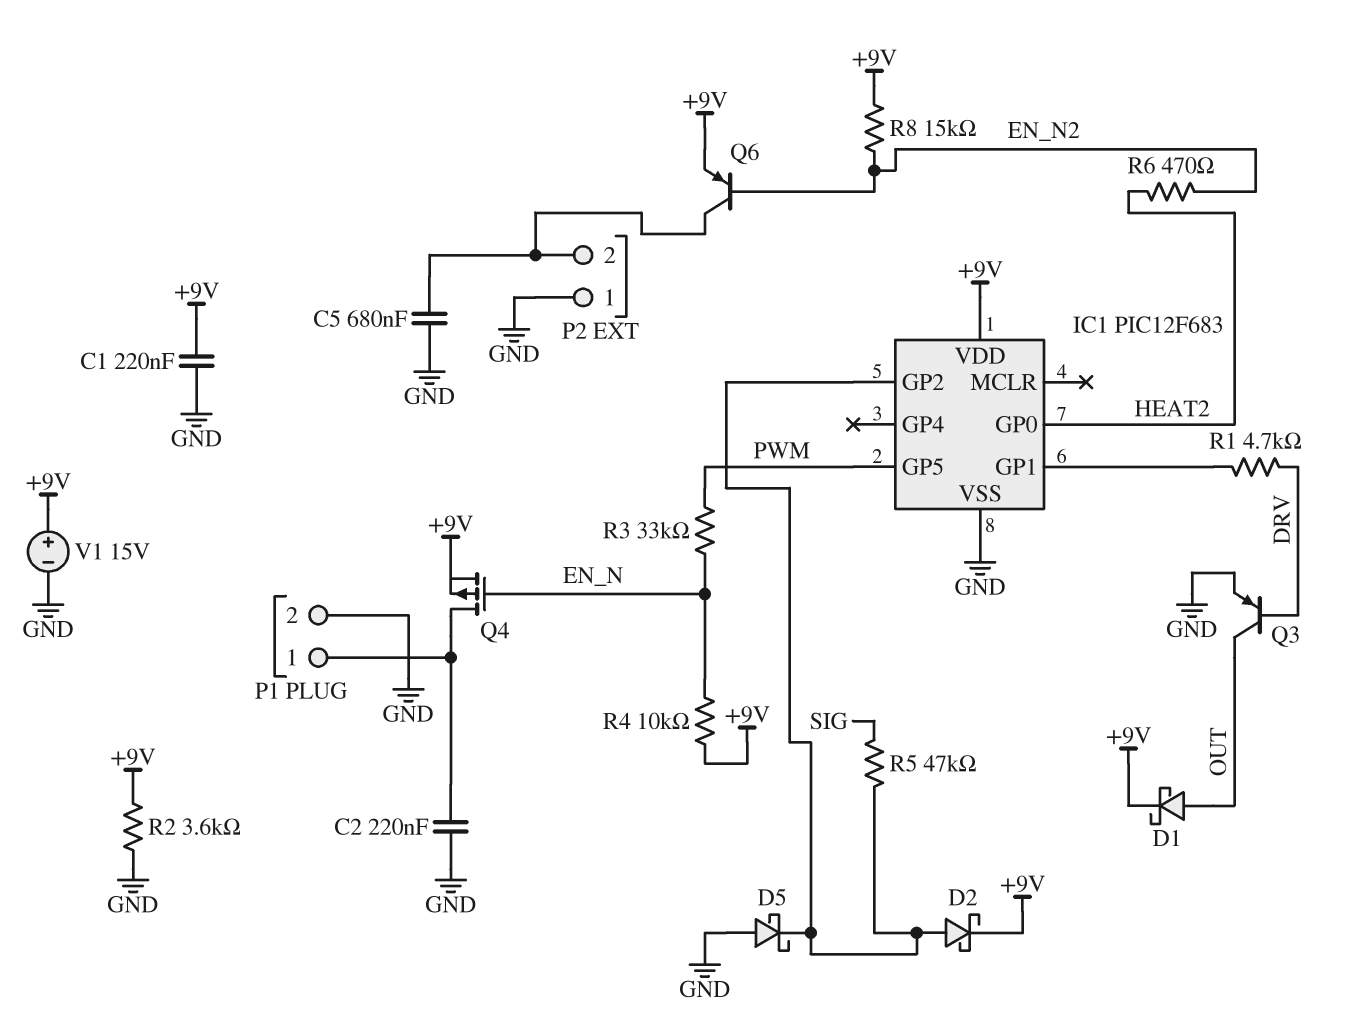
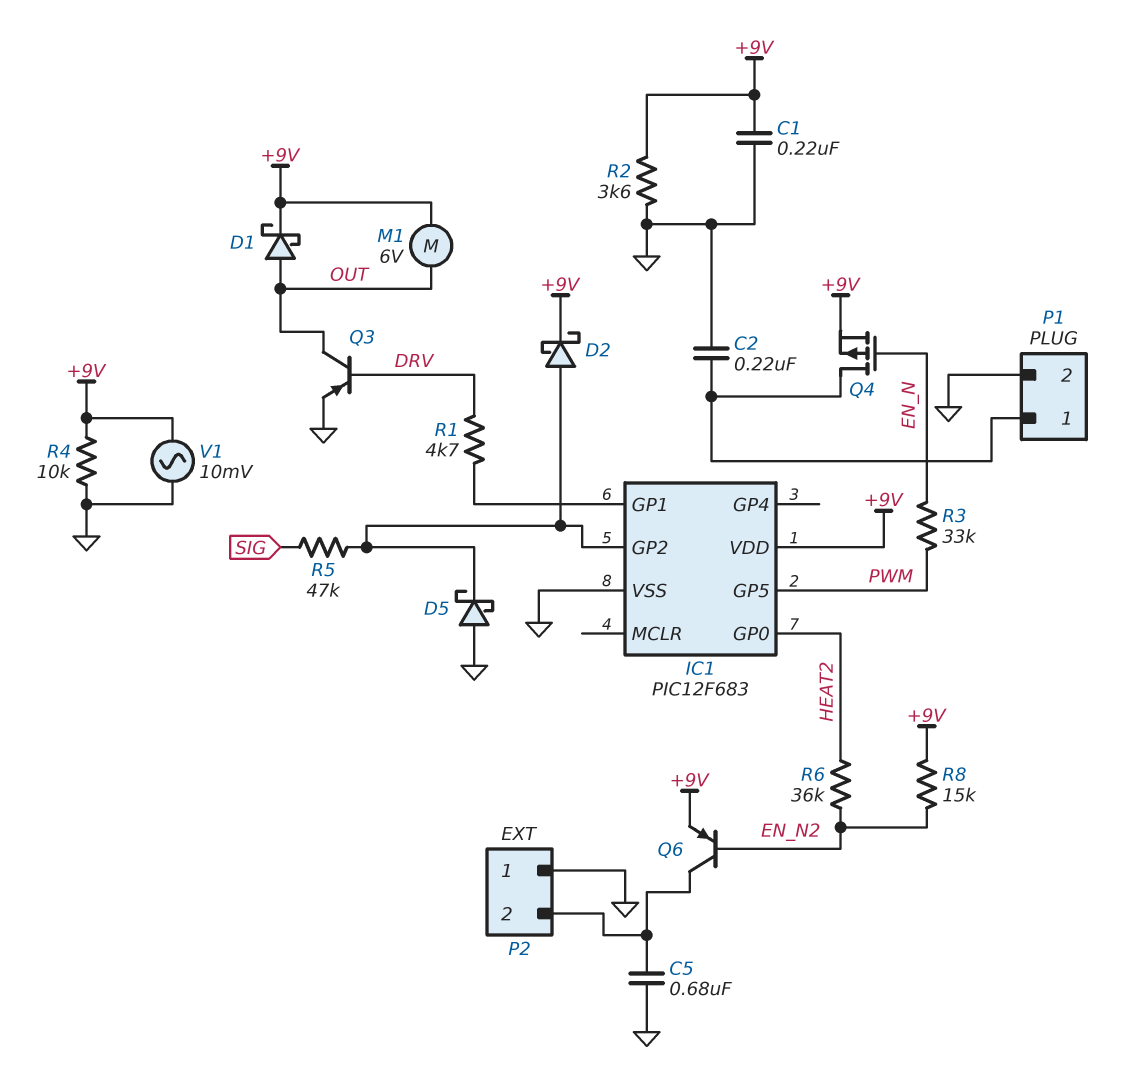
M1: none -> motor 6V (+9V, OUT)
R4: 10k (+9V, EN_N) -> 10k (+9V, GND)
R6: 470 (EN_N2, HEAT2) -> 36k (EN_N2, HEAT2)
V1: 15V (plus +9V, minus GND) -> AC 10mV (+9V, GND)

